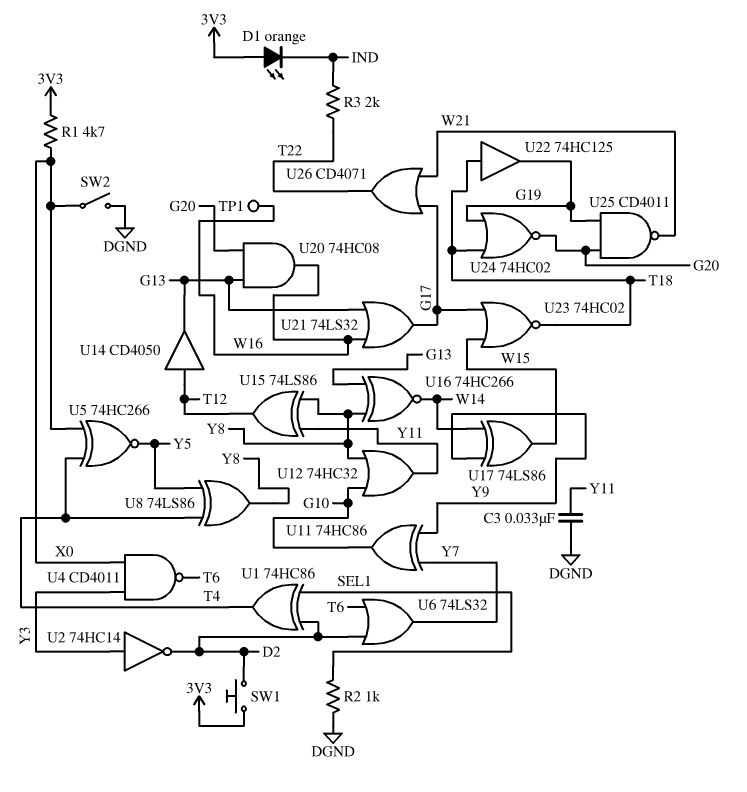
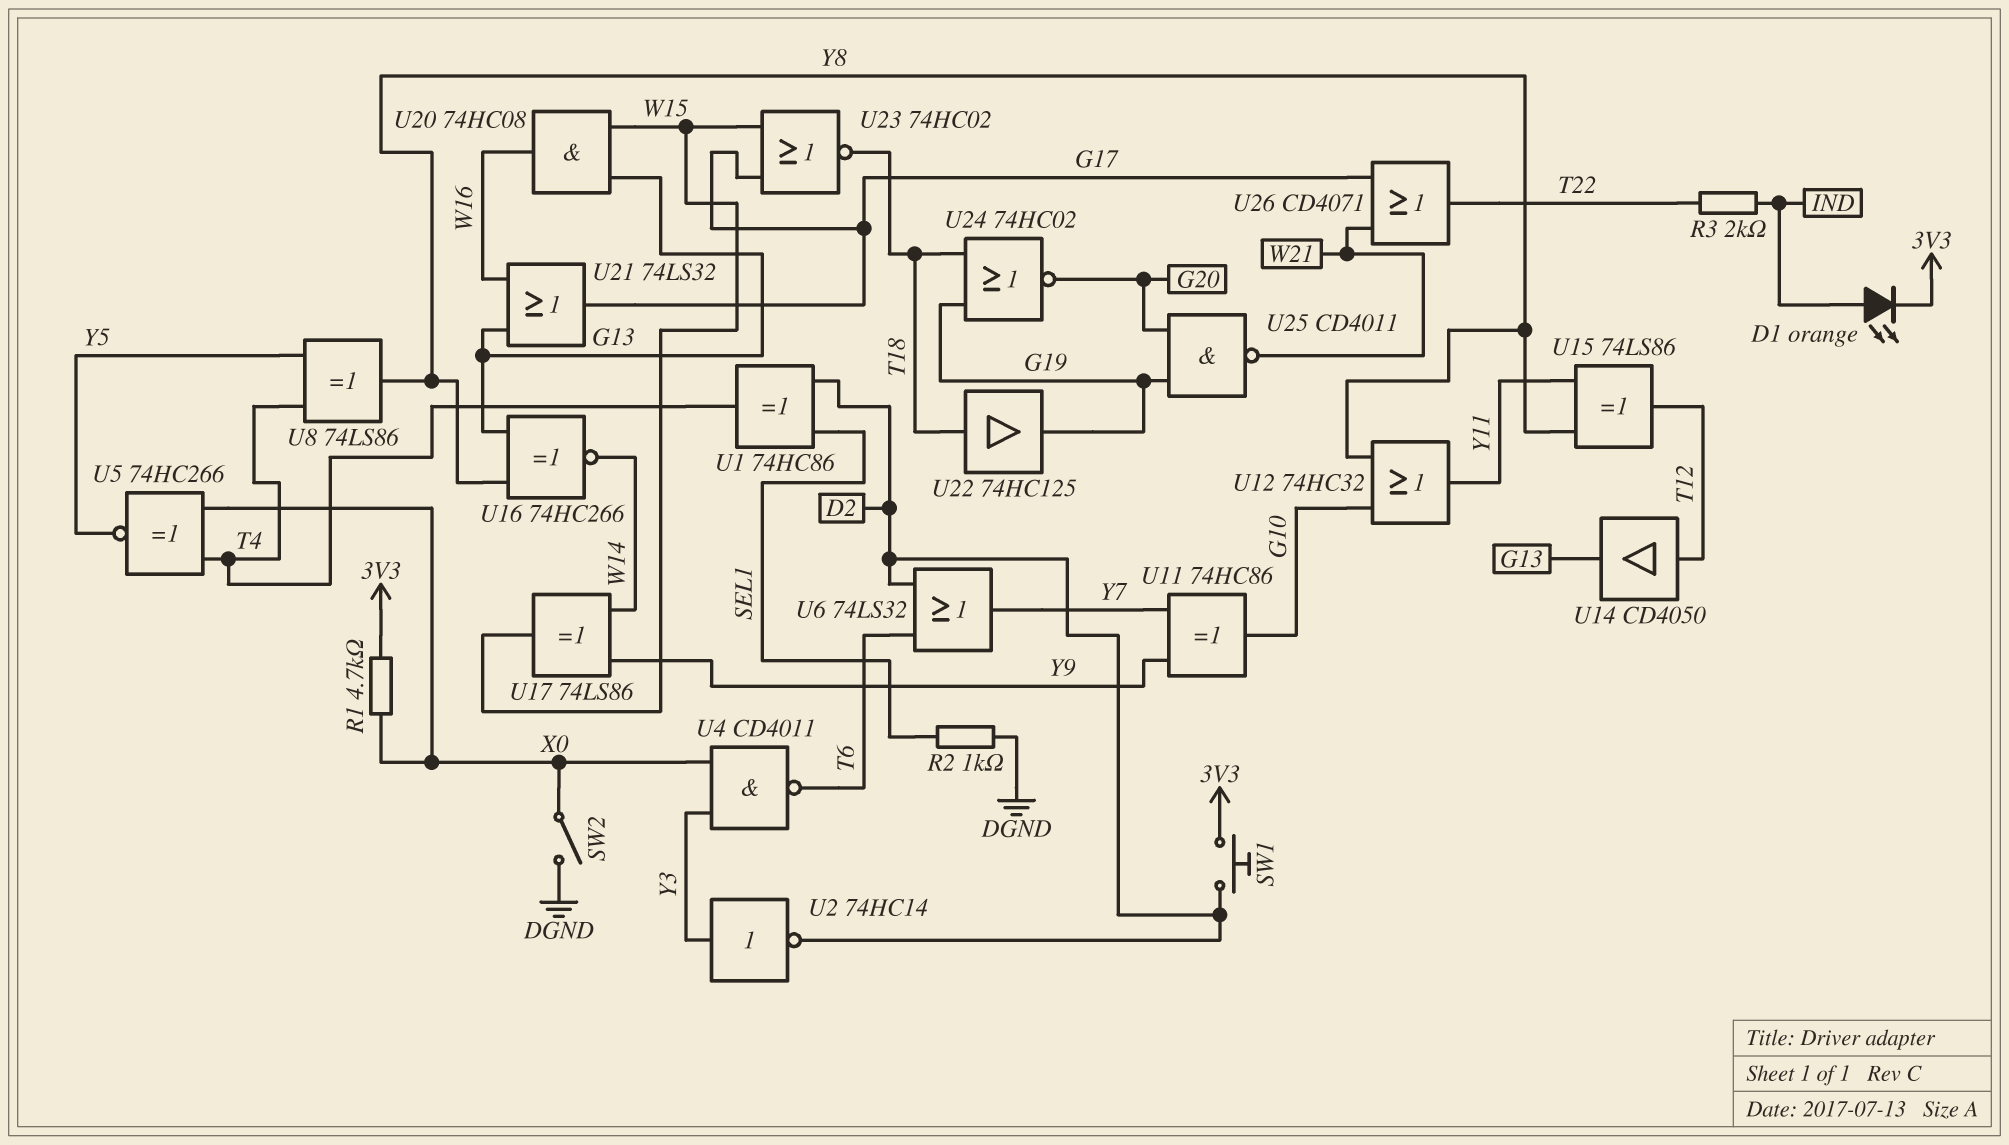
C3: 33nF (DGND, Y11) -> none
D1: LED orange (A 3V3, K IND) -> LED orange (A IND, K 3V3)
TP1: test point (W16) -> none
U20: AND 74HC08 (in G13, in G20, out W16) -> AND 74HC08 (in G13, in W15, out W16)

